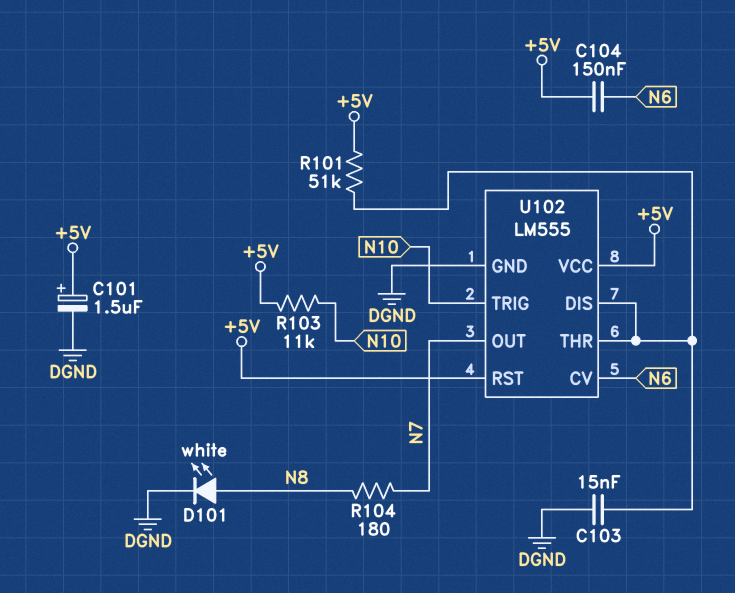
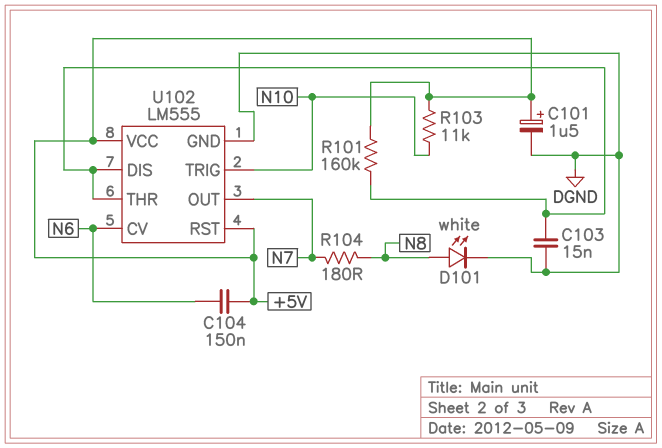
R101: 51k (+5V, U102/DIS) -> 160k (+5V, U102/DIS)

